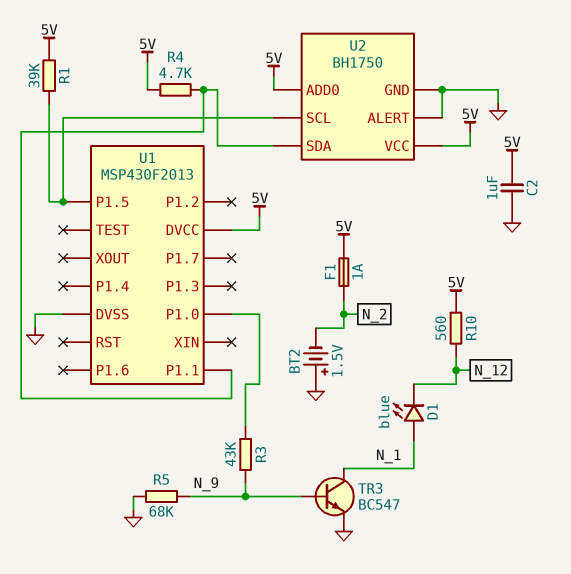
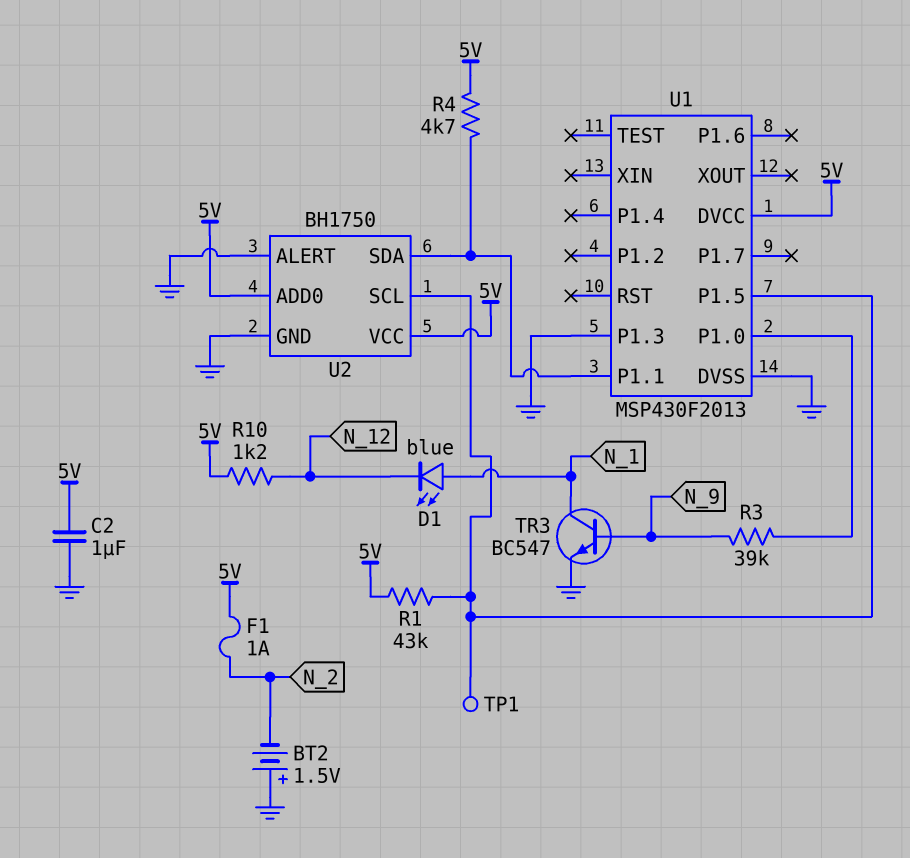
R1: 39k (5V, U1/P1.5) -> 43k (5V, U1/P1.5)
R3: 43k (N_9, U1/P1.0) -> 39k (N_9, U1/P1.0)
R5: 68k (GND, N_9) -> none
R10: 560 (5V, N_12) -> 1.2k (5V, N_12)
TP1: none -> test point (U1/P1.5)
U1 pin P1.3: none -> GND

